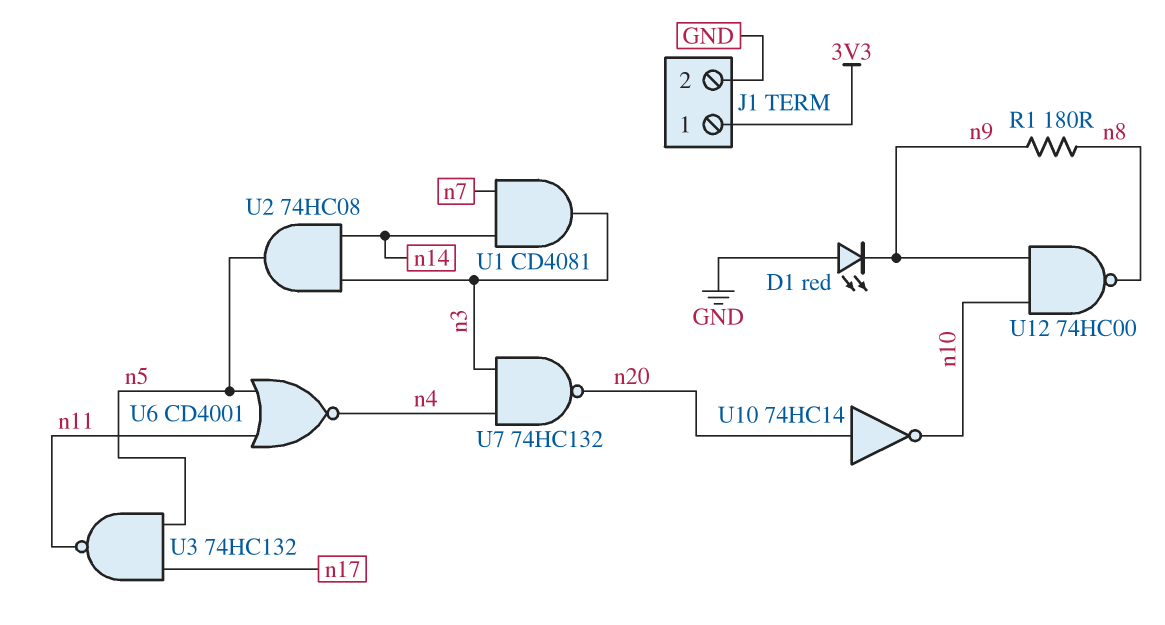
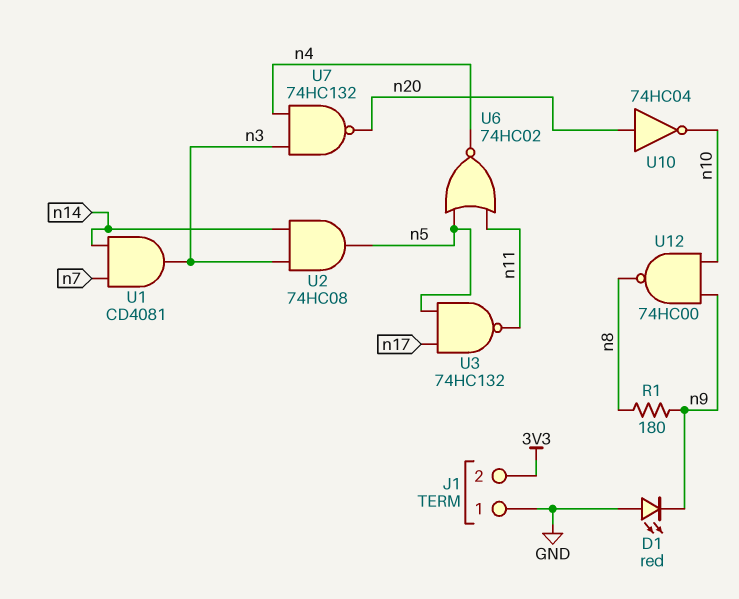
J1 pin 1: 3V3 -> GND
J1 pin 2: GND -> 3V3
U6: NOR CD4001 (in n5, in n11, out n4) -> NOR 74HC02 (in n5, in n11, out n4)
U10: NOT 74HC14 (in n20, out n10) -> NOT 74HC04 (in n20, out n10)

